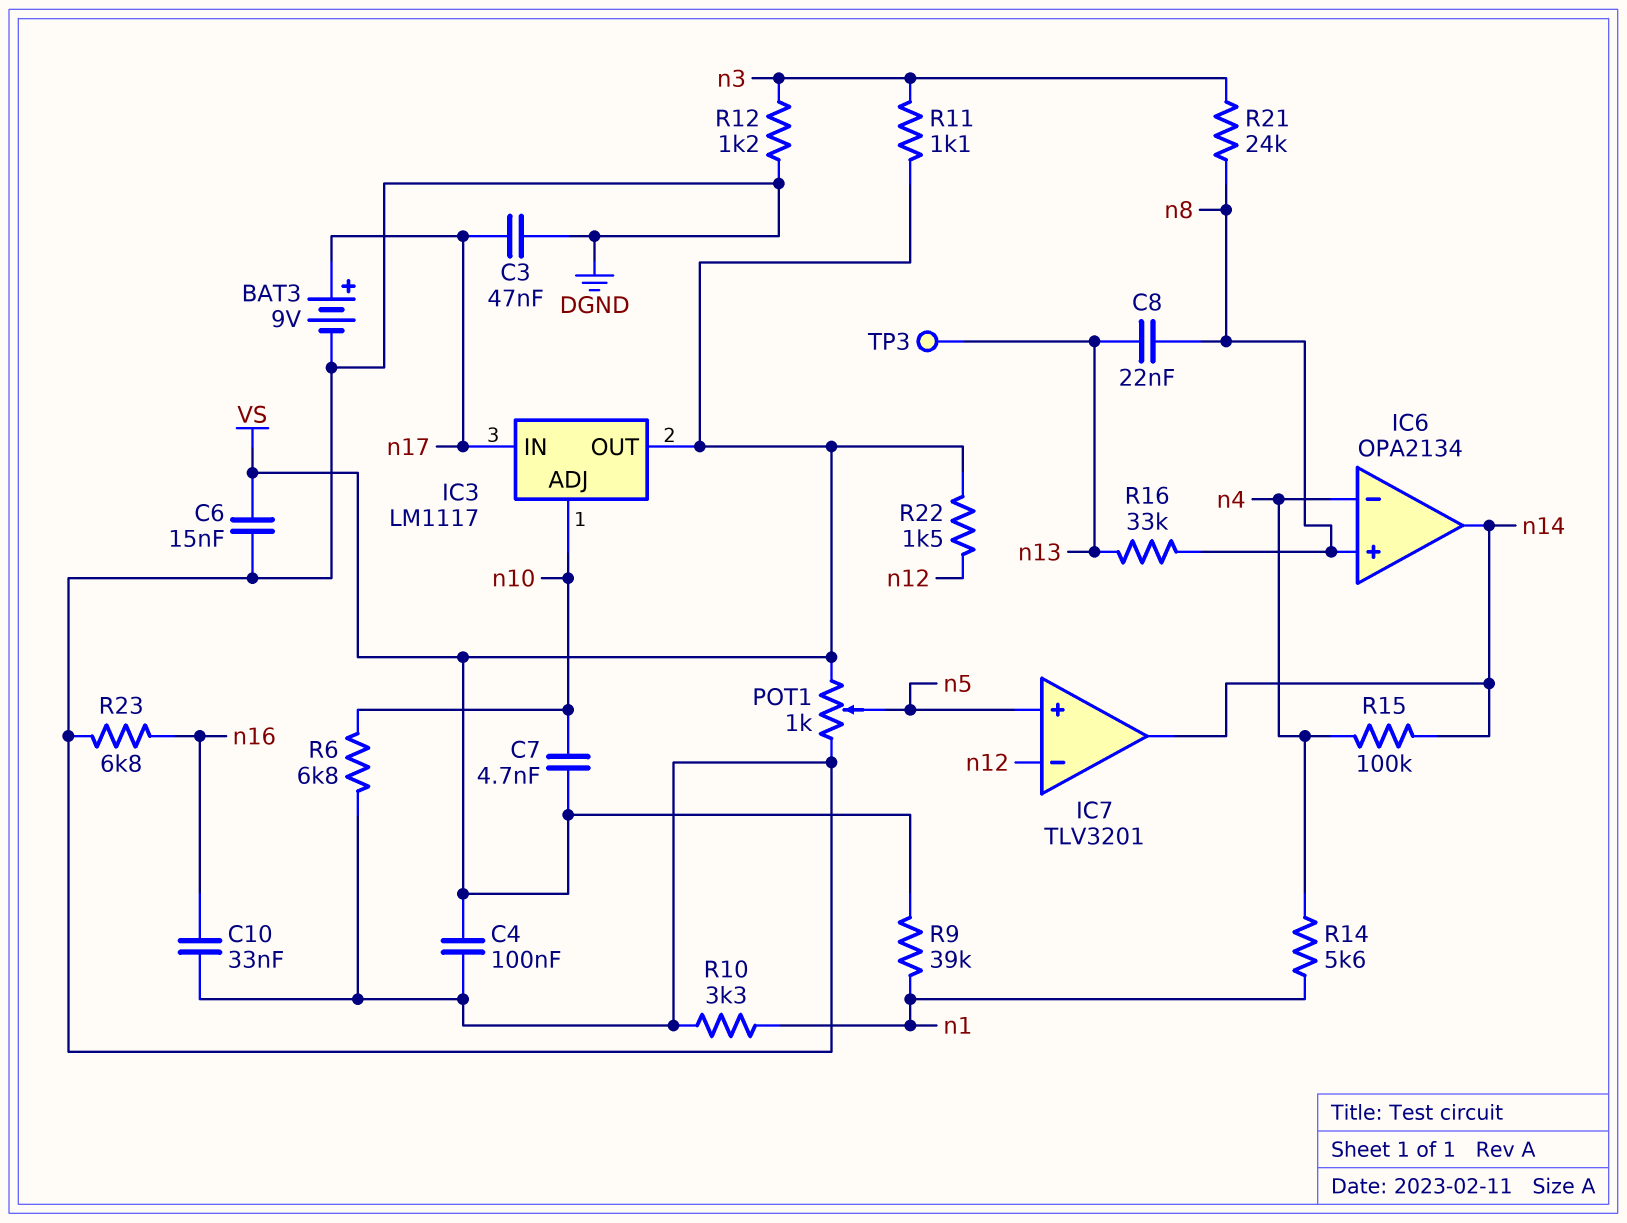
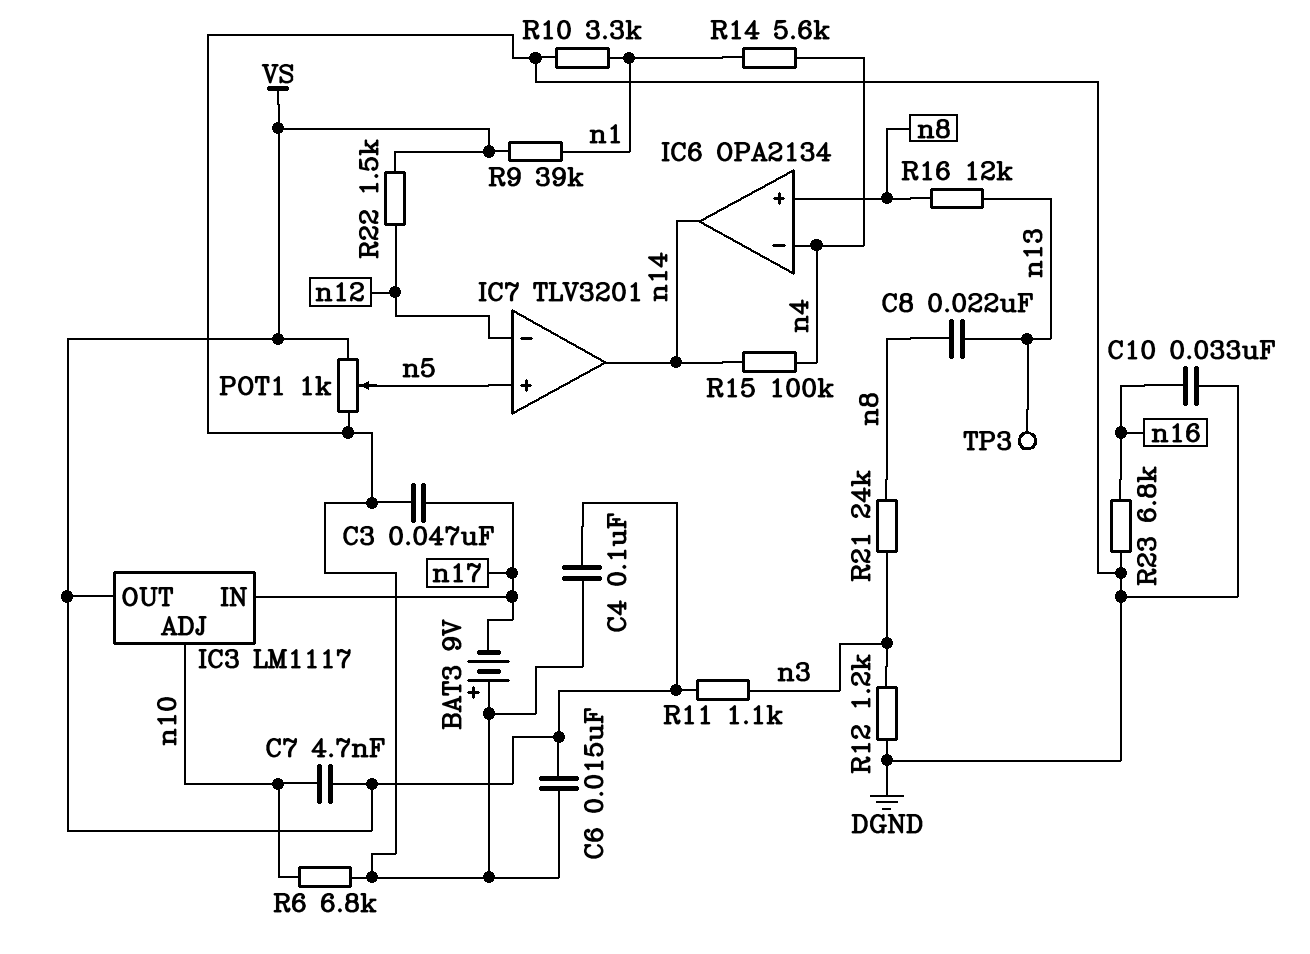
BAT3: 9V (plus n17, minus DGND) -> 9V (plus DGND, minus n17)
R16: 33k (n8, n13) -> 12k (n8, n13)

